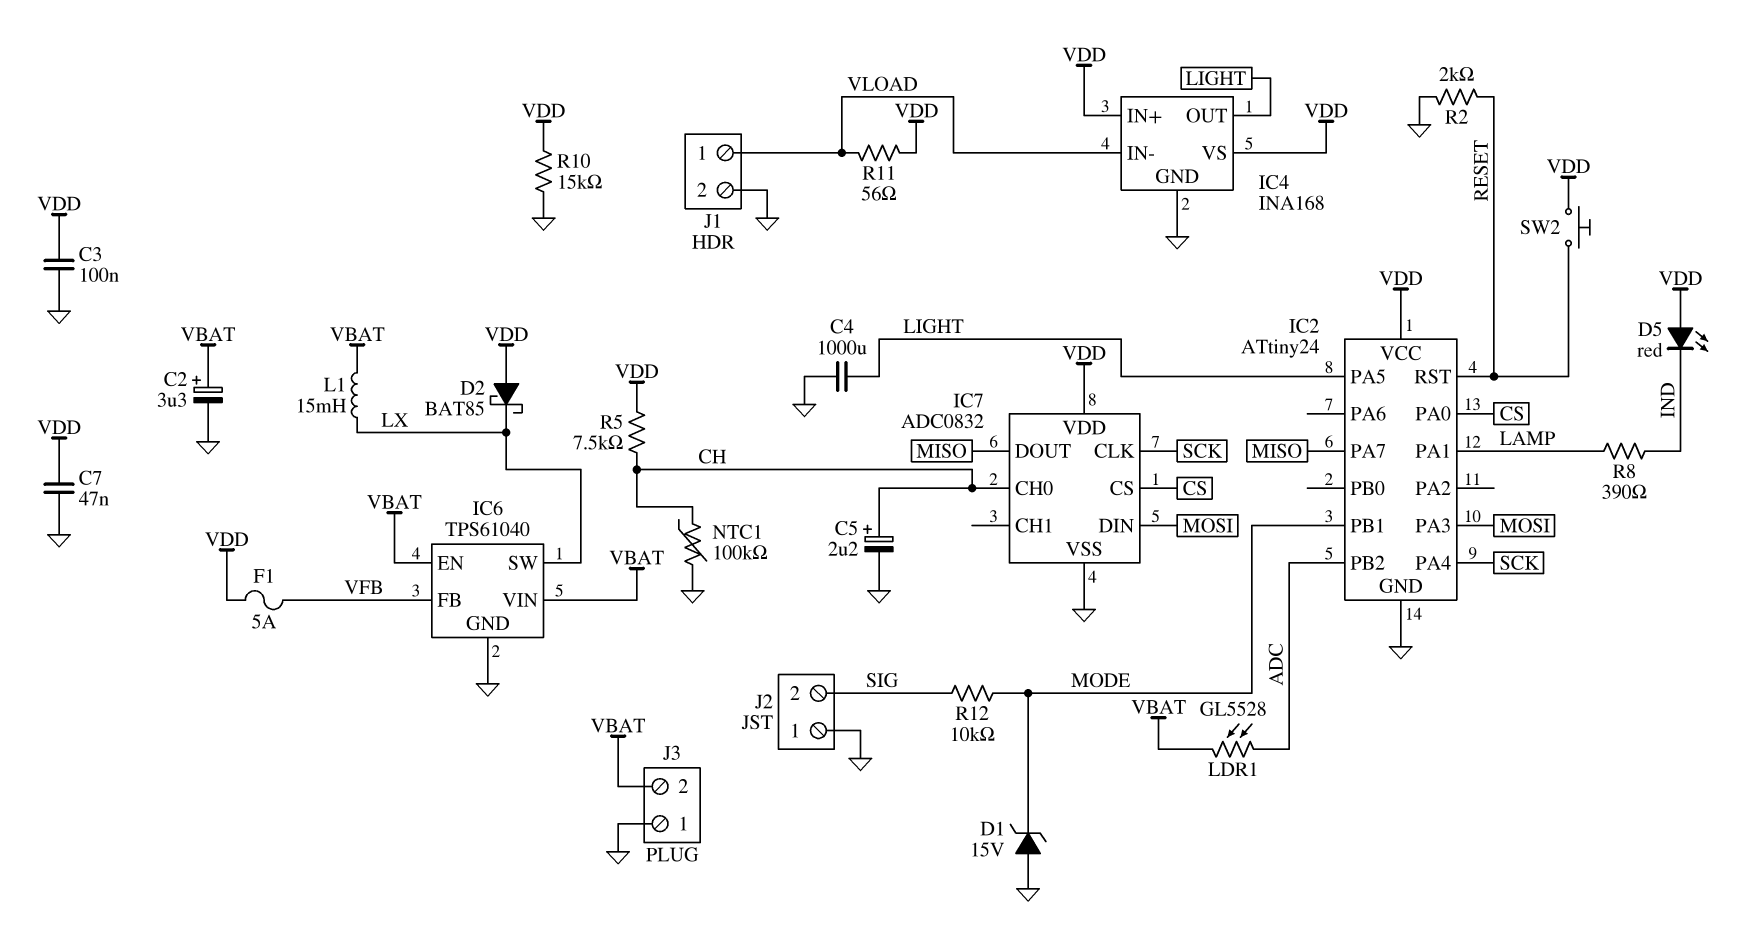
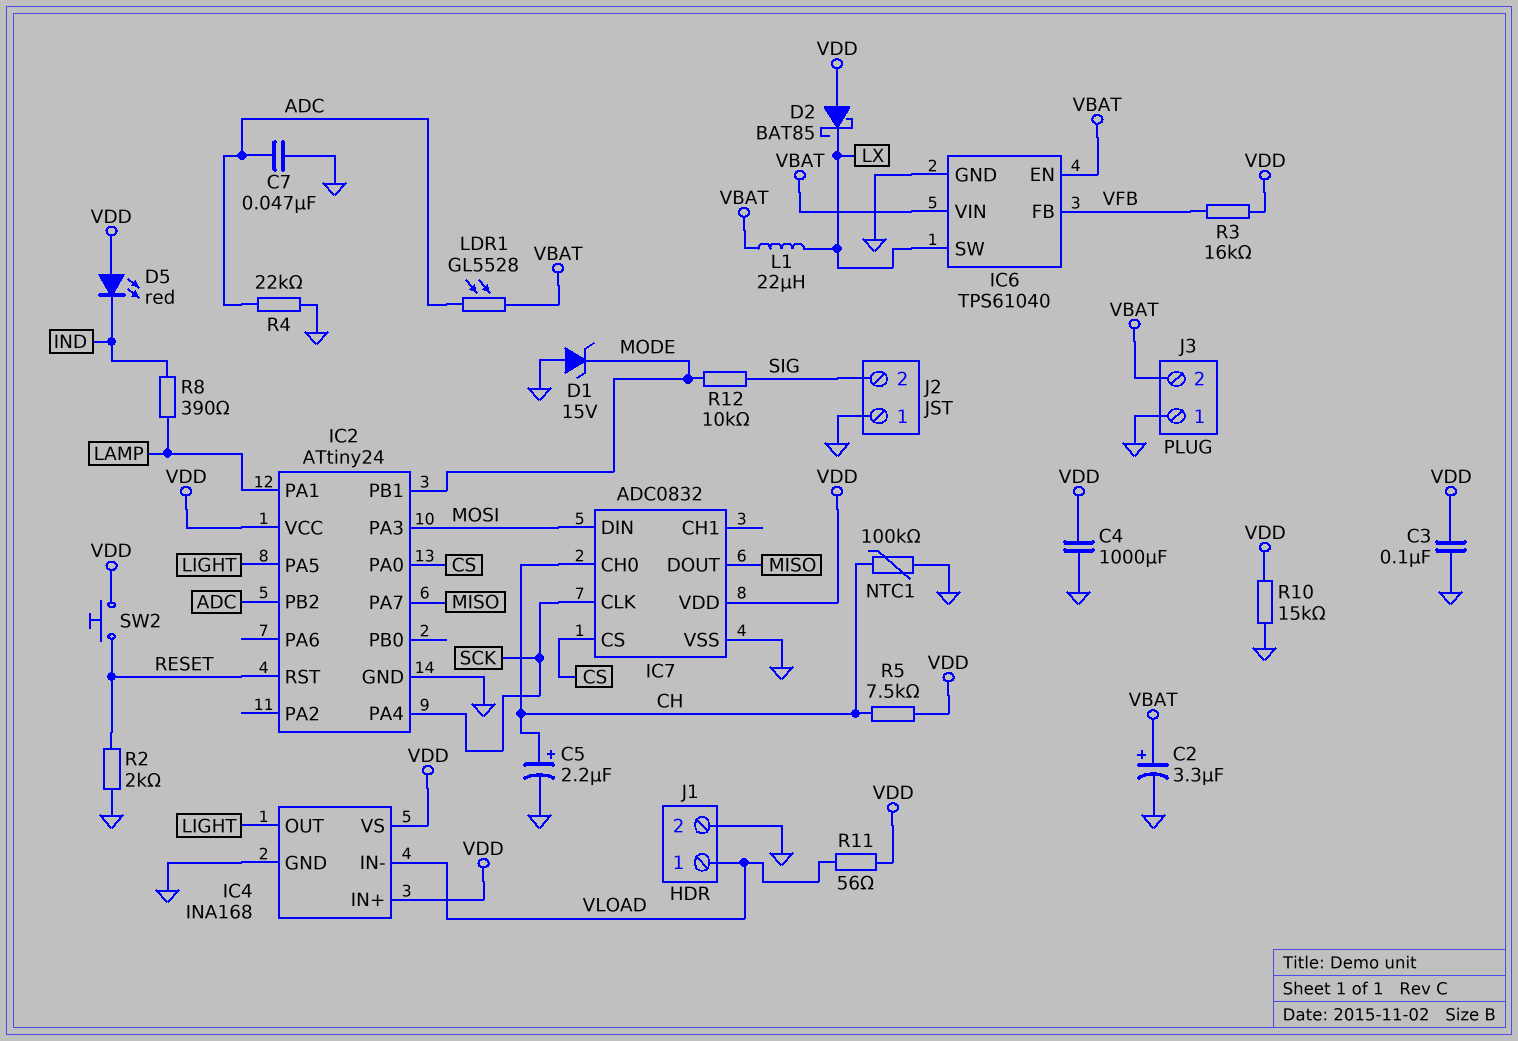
C4: 1000uF (GND, LIGHT) -> 1000uF (GND, VDD)
C7: 47nF (GND, VDD) -> 47nF (ADC, GND)
F1: 5A (VDD, VFB) -> none
L1: 15mH (LX, VBAT) -> 22uH (LX, VBAT)
R3: none -> 16k (VDD, VFB)
R4: none -> 22k (ADC, GND)

